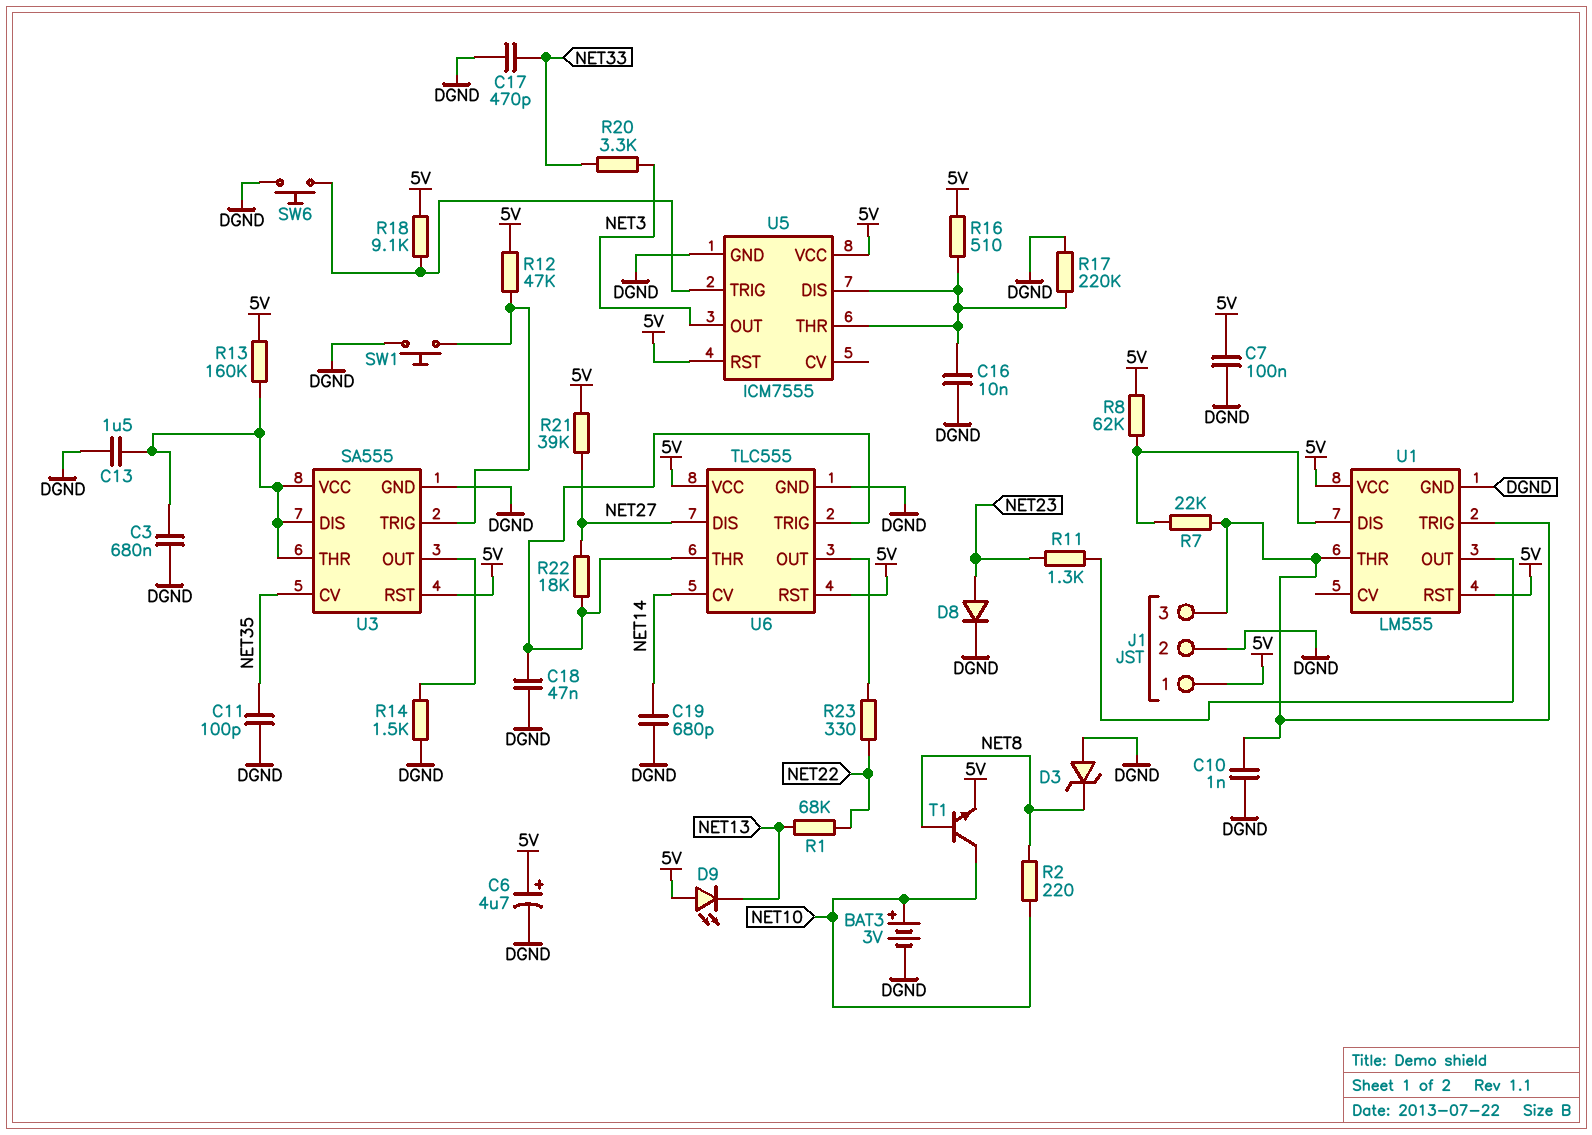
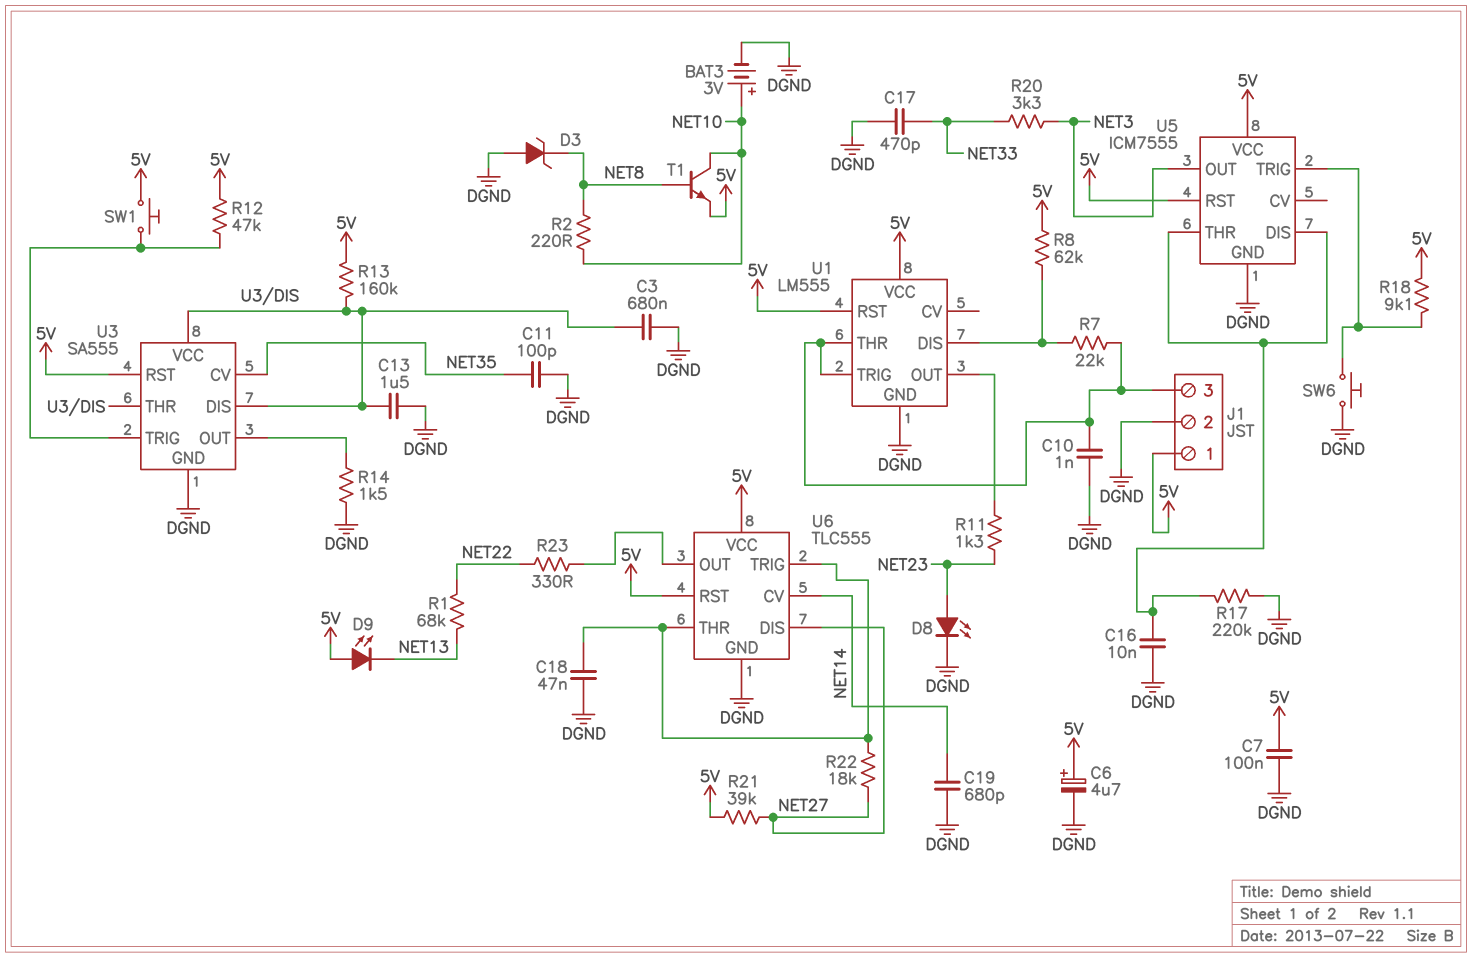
D8: diode (A NET23, K DGND) -> LED (A NET23, K DGND)
R16: 510 (5V, U5/DIS) -> none
SW1: button (DGND, U3/TRIG) -> button (5V, U3/TRIG)

